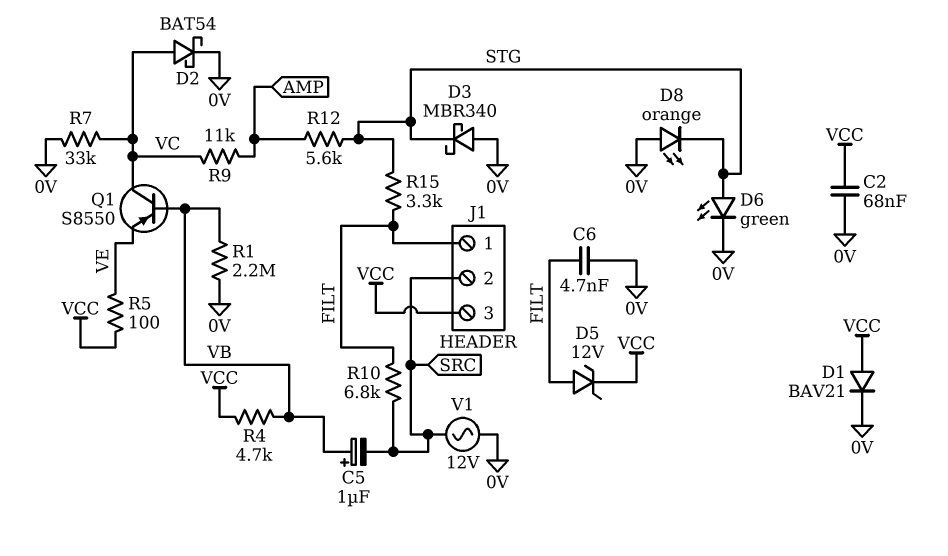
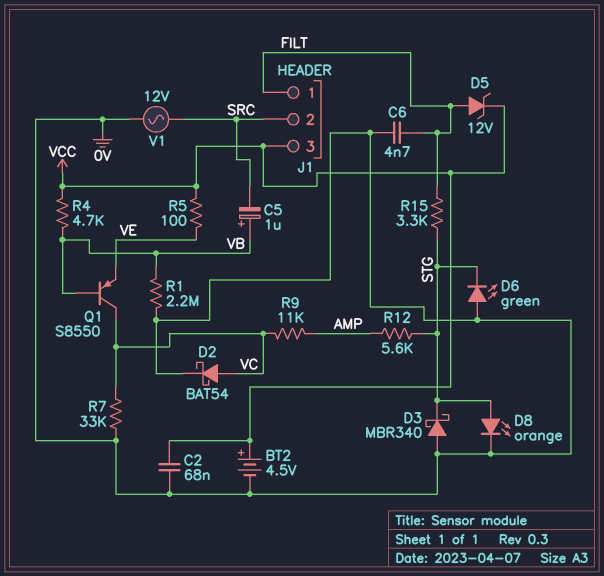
BT2: none -> 4.5V (plus VCC, minus 0V)
D1: diode BAV21 (A VCC, K 0V) -> none
D6: LED green (A STG, K 0V) -> LED green (A 0V, K STG)
D8: LED orange (A 0V, K STG) -> LED orange (A STG, K 0V)
R10: 6.8k (FILT, SRC) -> none

